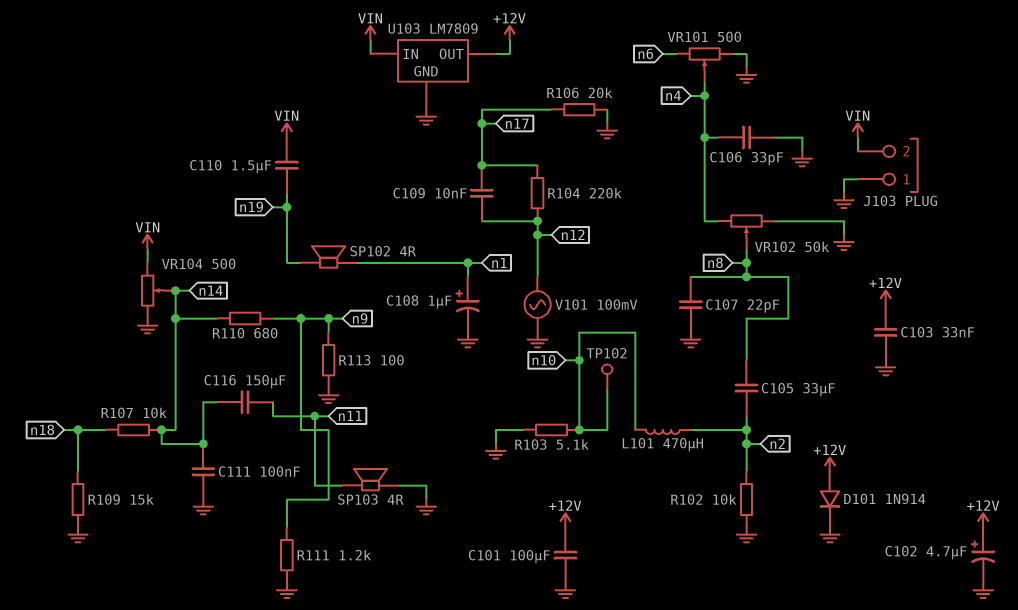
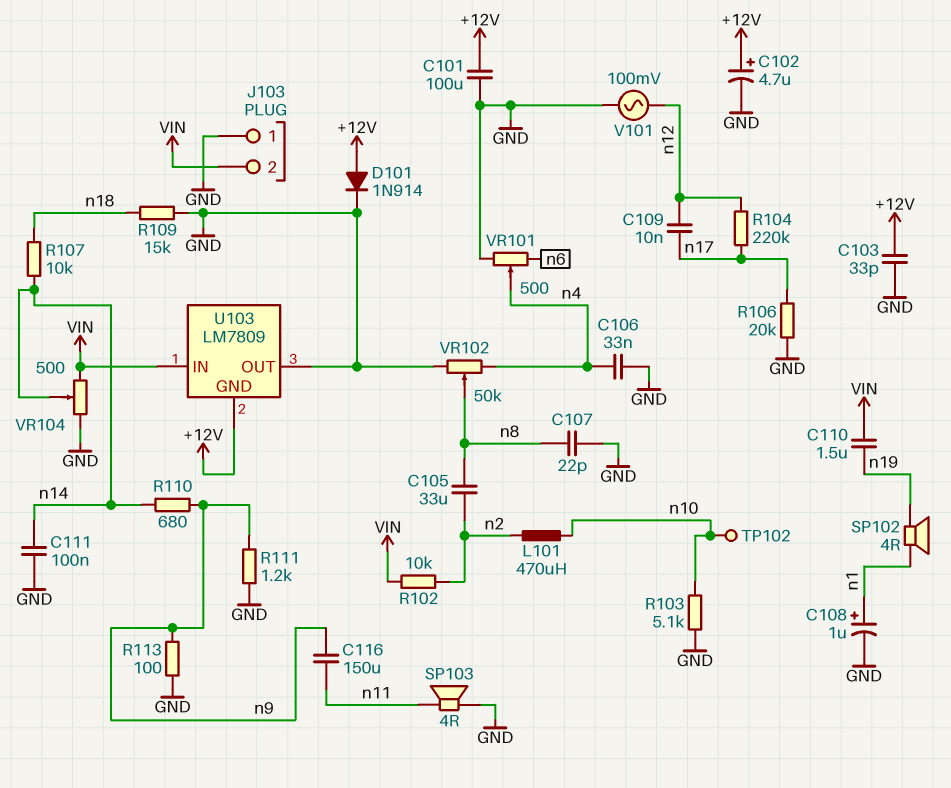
C103: 33nF (+12V, GND) -> 33pF (+12V, GND)
C106: 33pF (GND, n4) -> 33nF (GND, n4)
C116: 150uF (n11, n14) -> 150uF (n9, n11)
R102: 10k (GND, n2) -> 10k (VIN, n2)
U103 pin GND: GND -> +12V
U103 pin OUT: +12V -> GND

